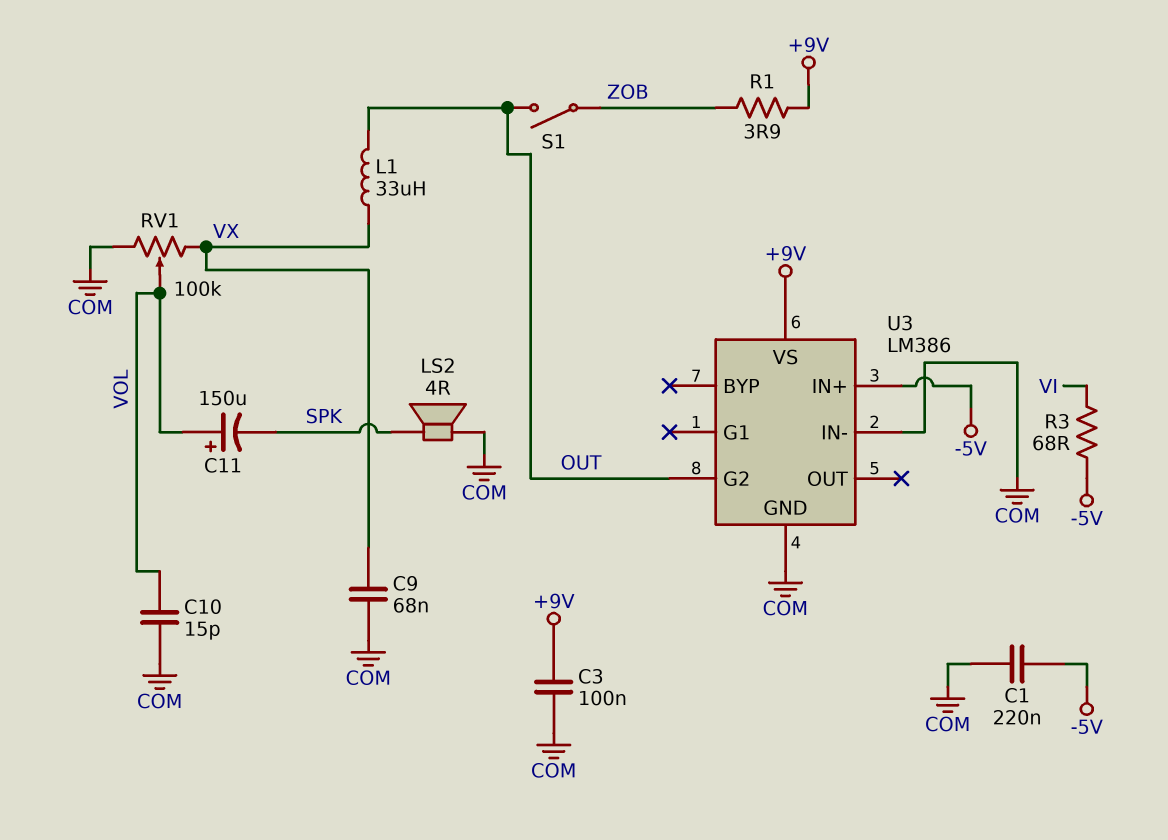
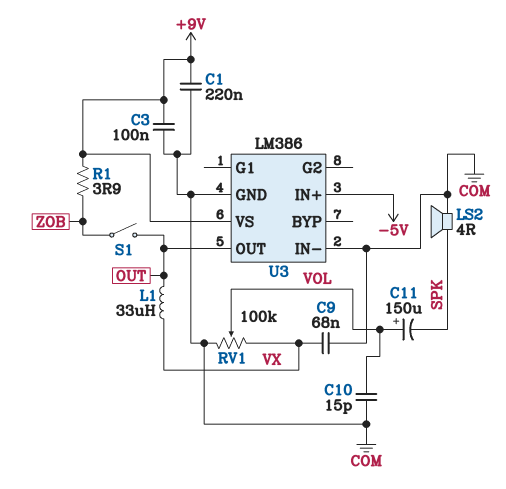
C1: 220nF (-5V, COM) -> 220nF (+9V, COM)
R3: 68 (-5V, VI) -> none
U3 pin G2: OUT -> none
U3 pin OUT: none -> OUT

